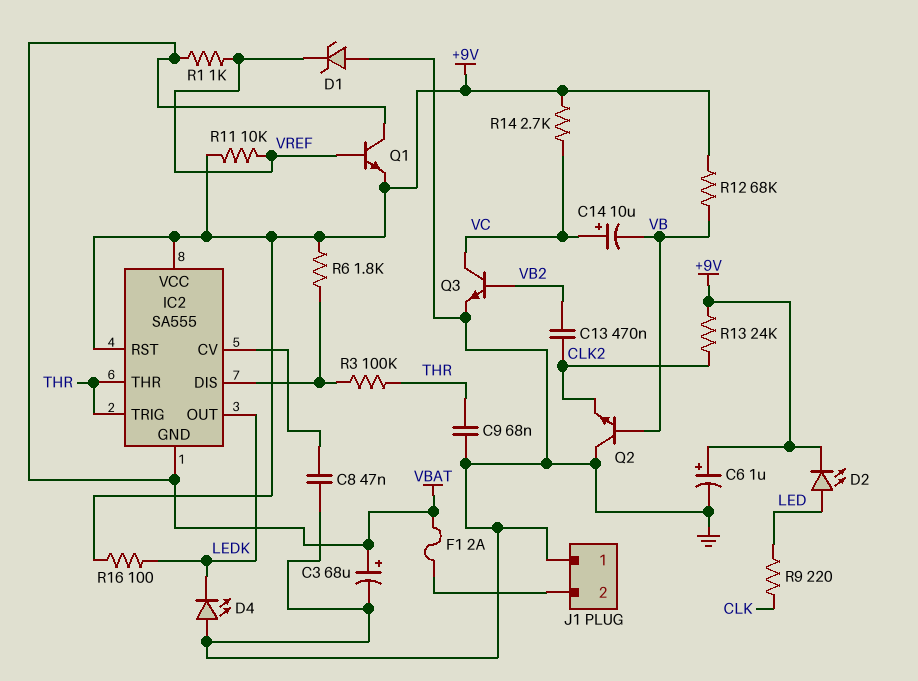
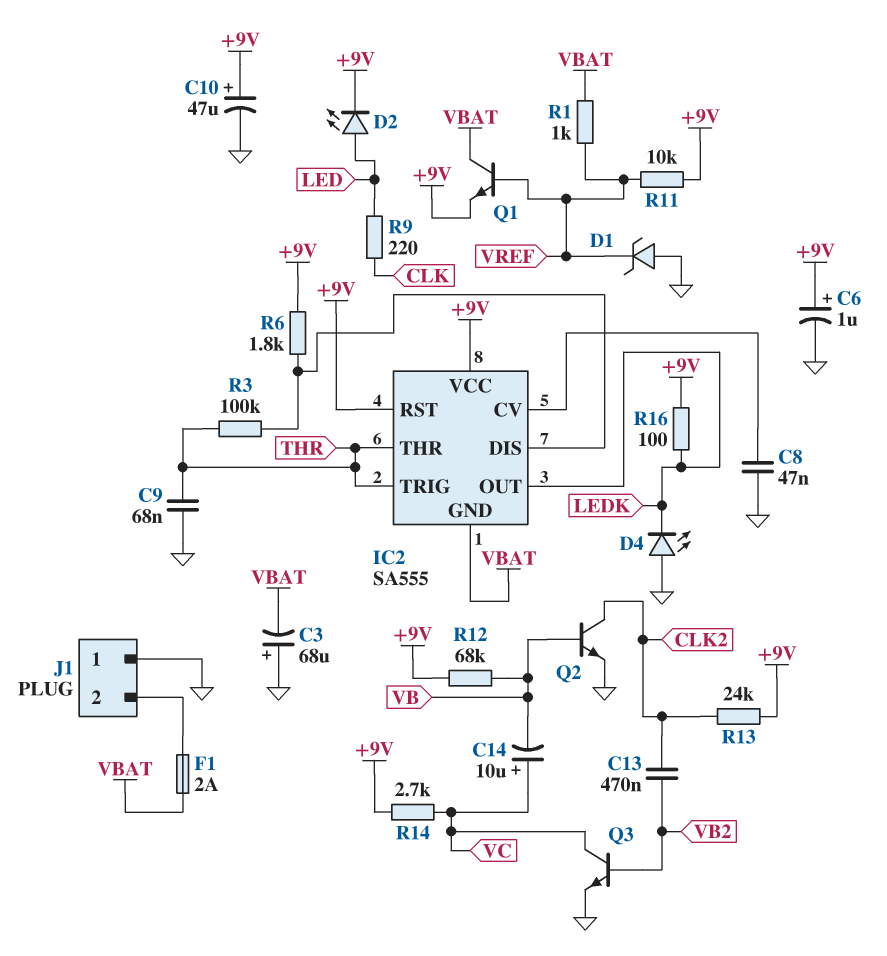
C3: 68uF (plus VBAT, minus GND) -> 68uF (plus GND, minus VBAT)
C10: none -> 47uF (plus +9V, minus GND)
Q2: NPN (B VB, C GND, E CLK2) -> NPN (B VB, C CLK2, E GND)

